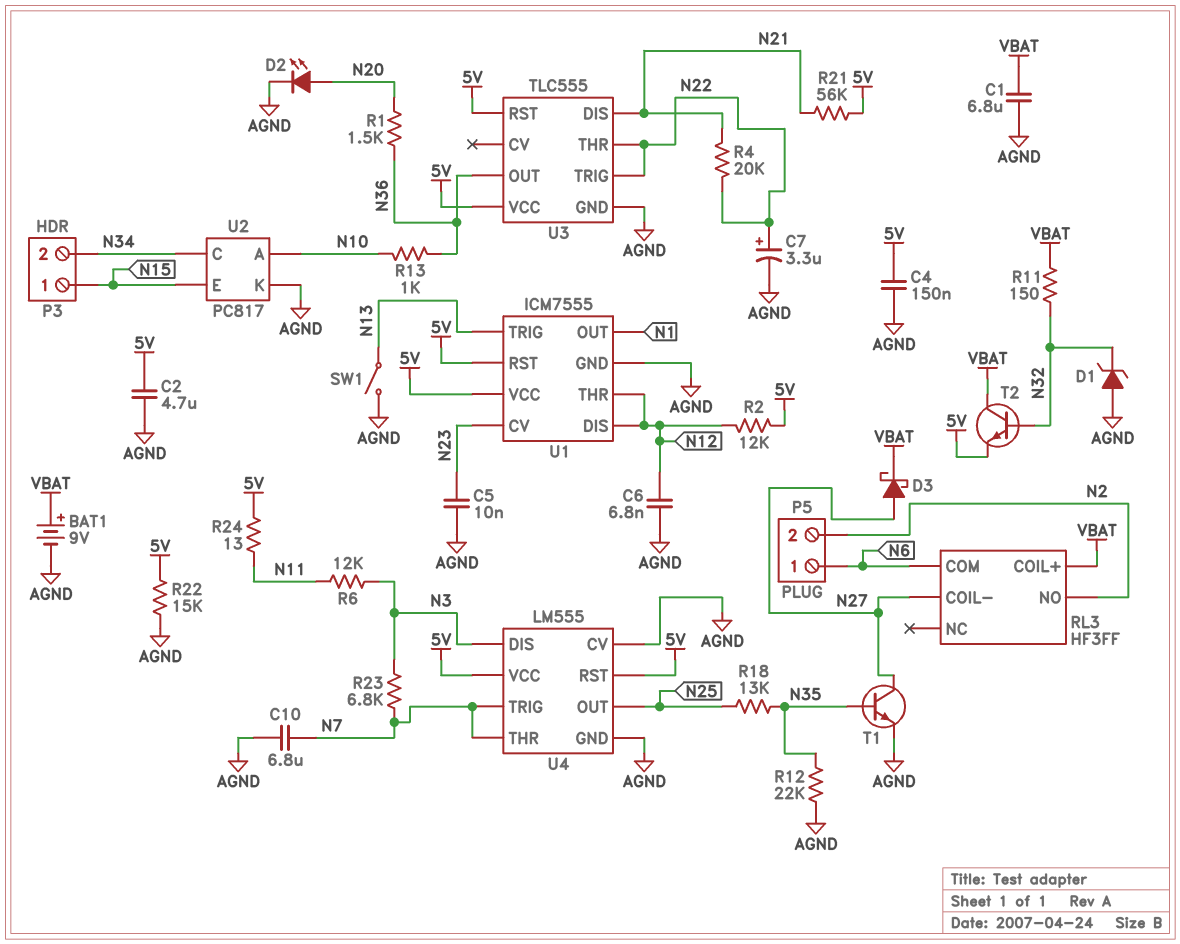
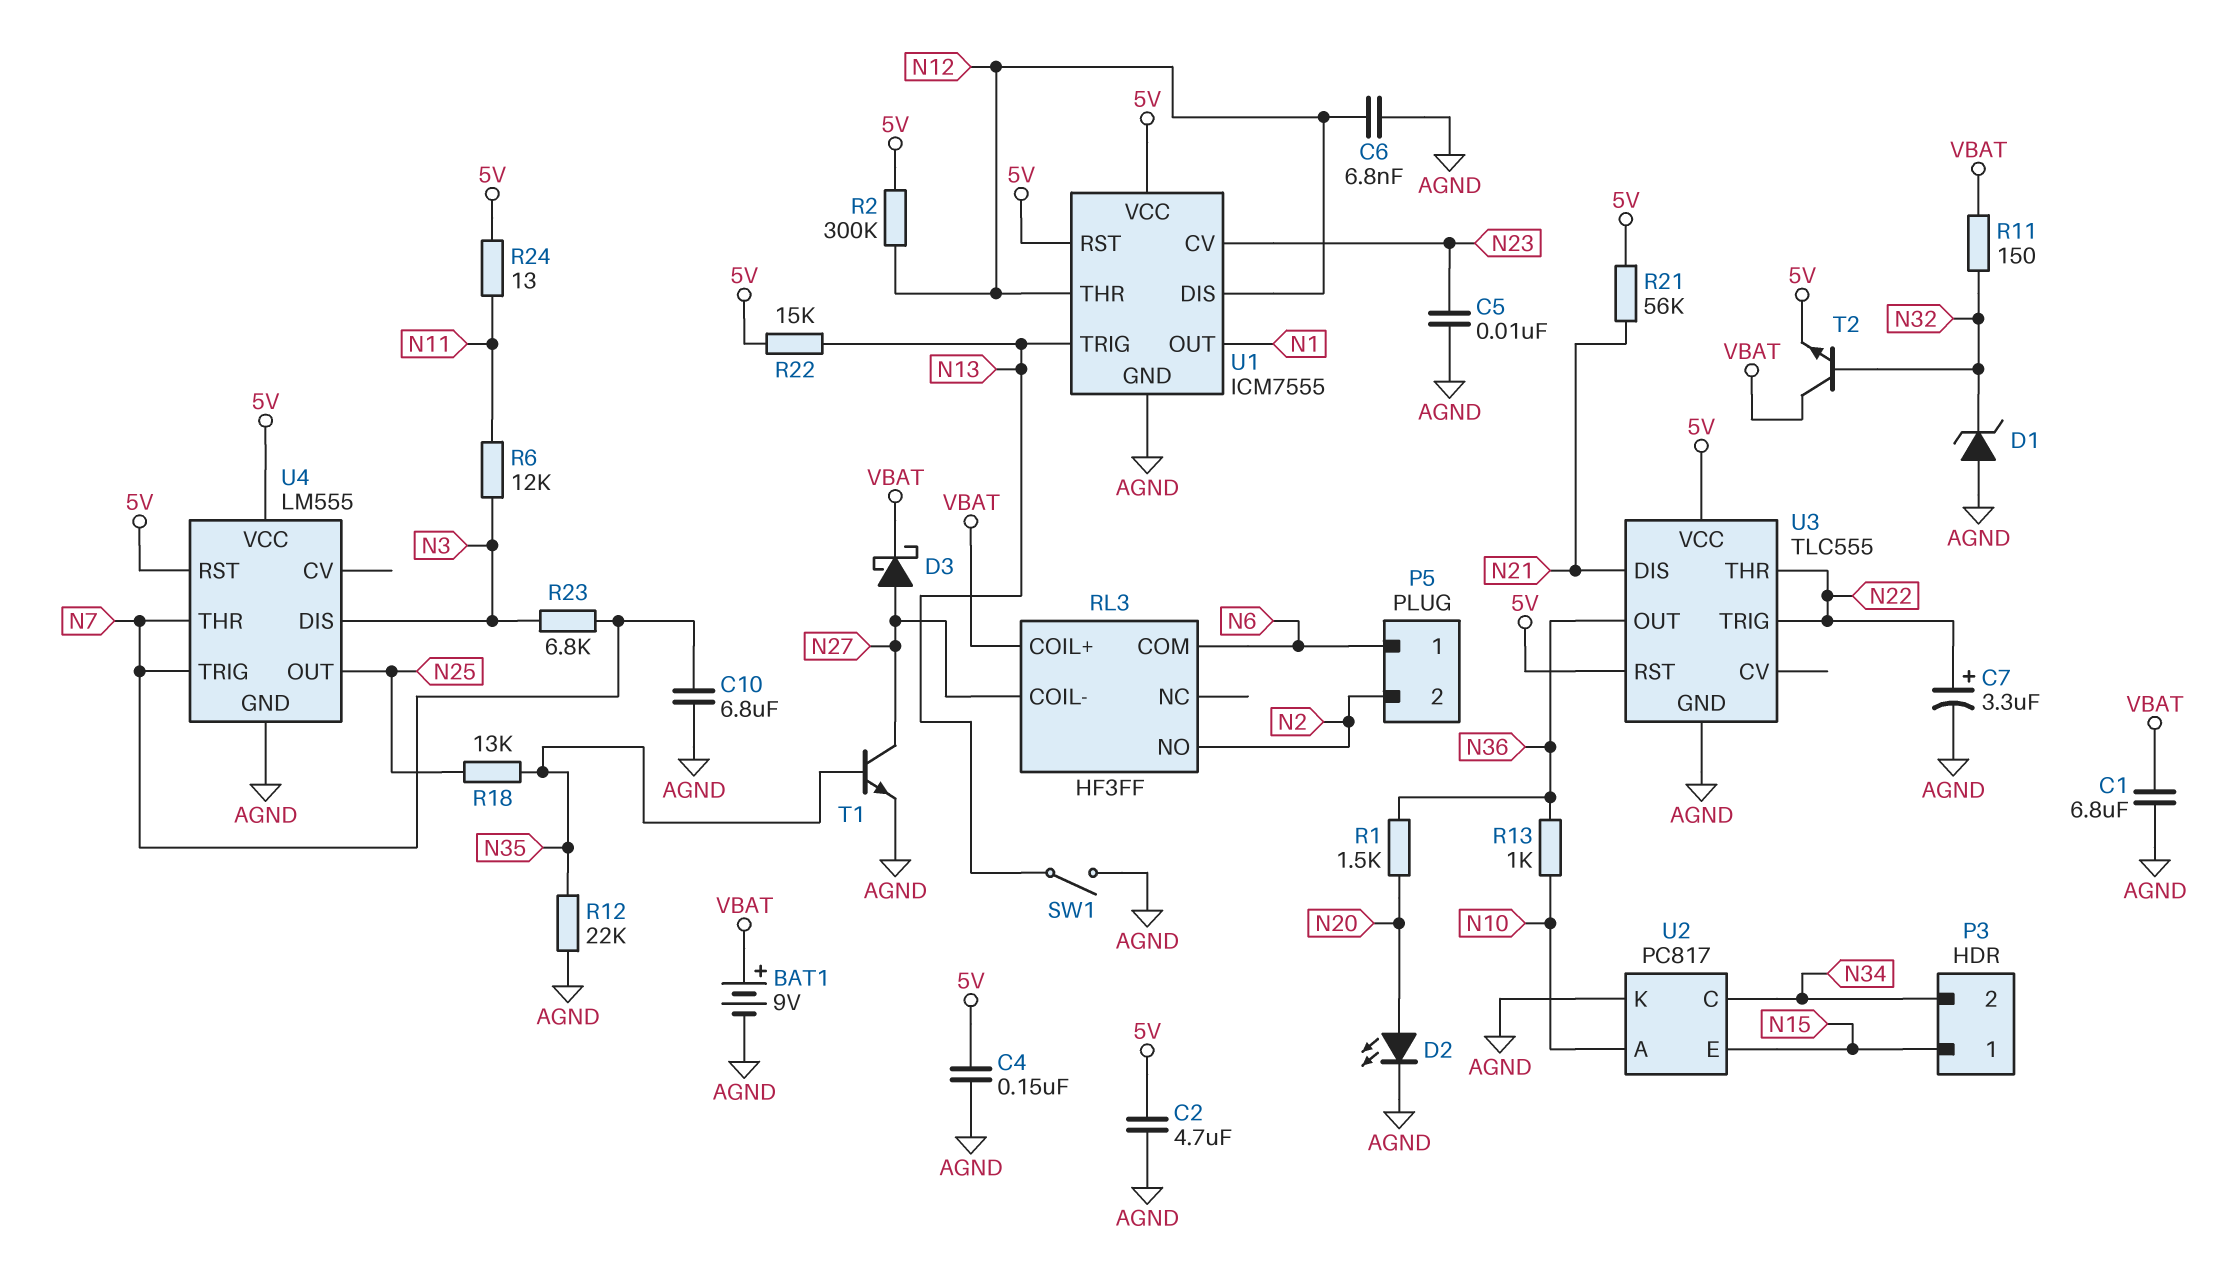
R2: 12k (5V, N12) -> 300k (5V, N12)
R4: 20k (N21, N22) -> none
R22: 15k (5V, AGND) -> 15k (5V, N13)
U4 pin CV: AGND -> none

